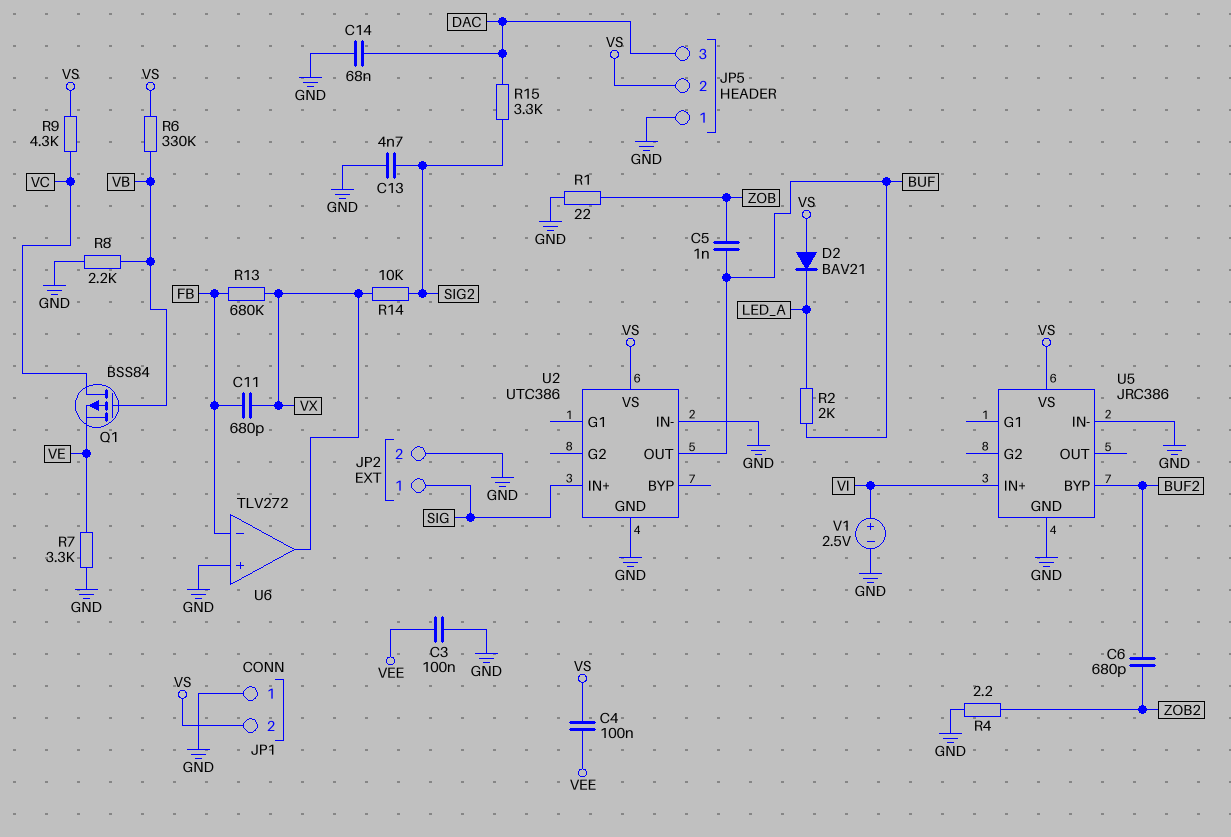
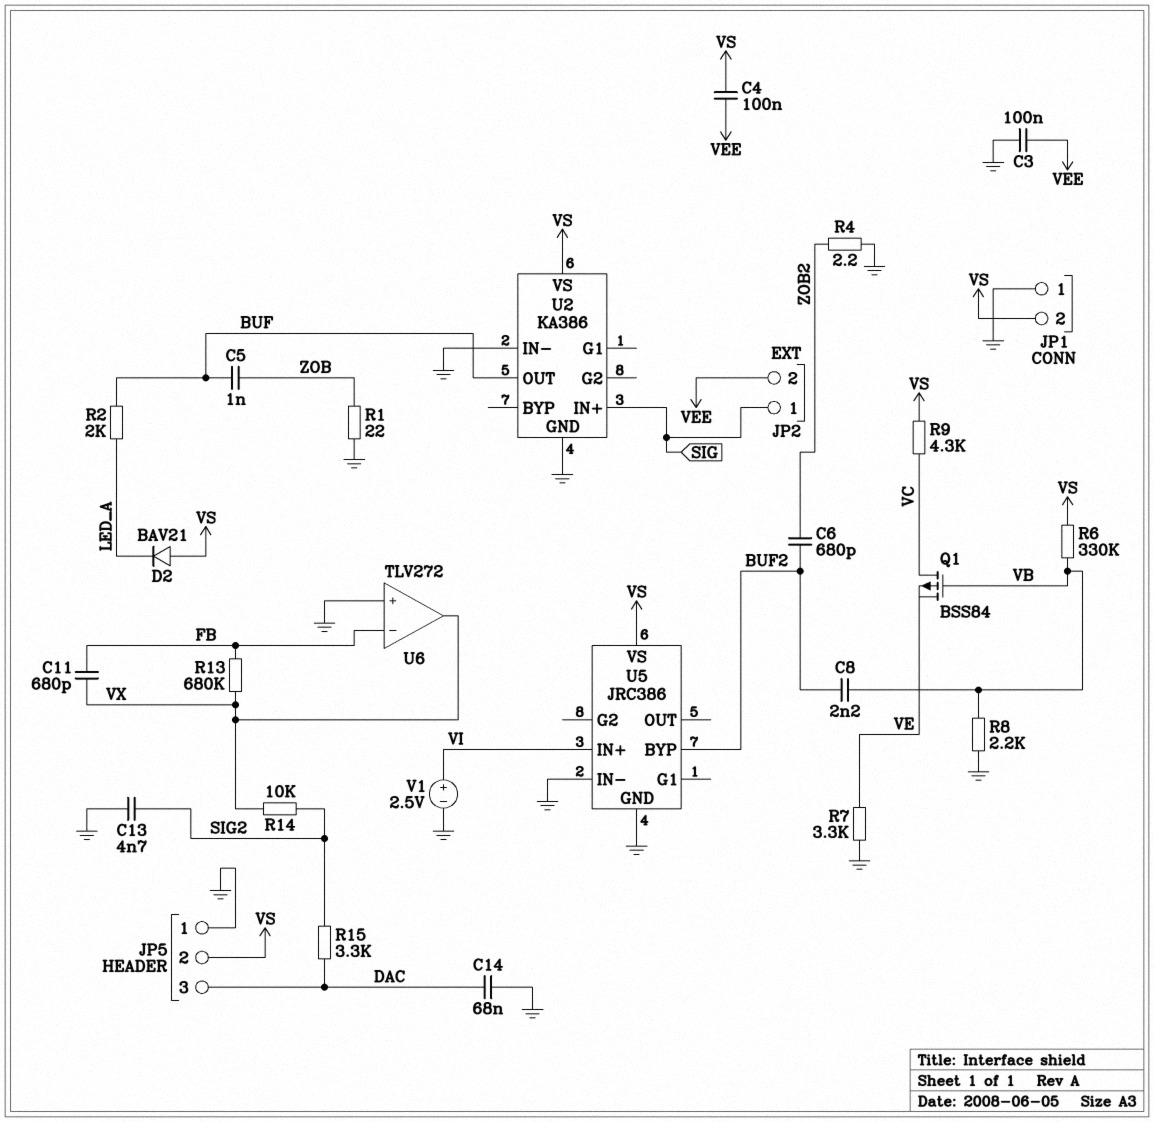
C8: none -> 2.2nF (BUF2, VB)
JP2 pin 2: GND -> VEE
U2: UTC386 -> KA386

